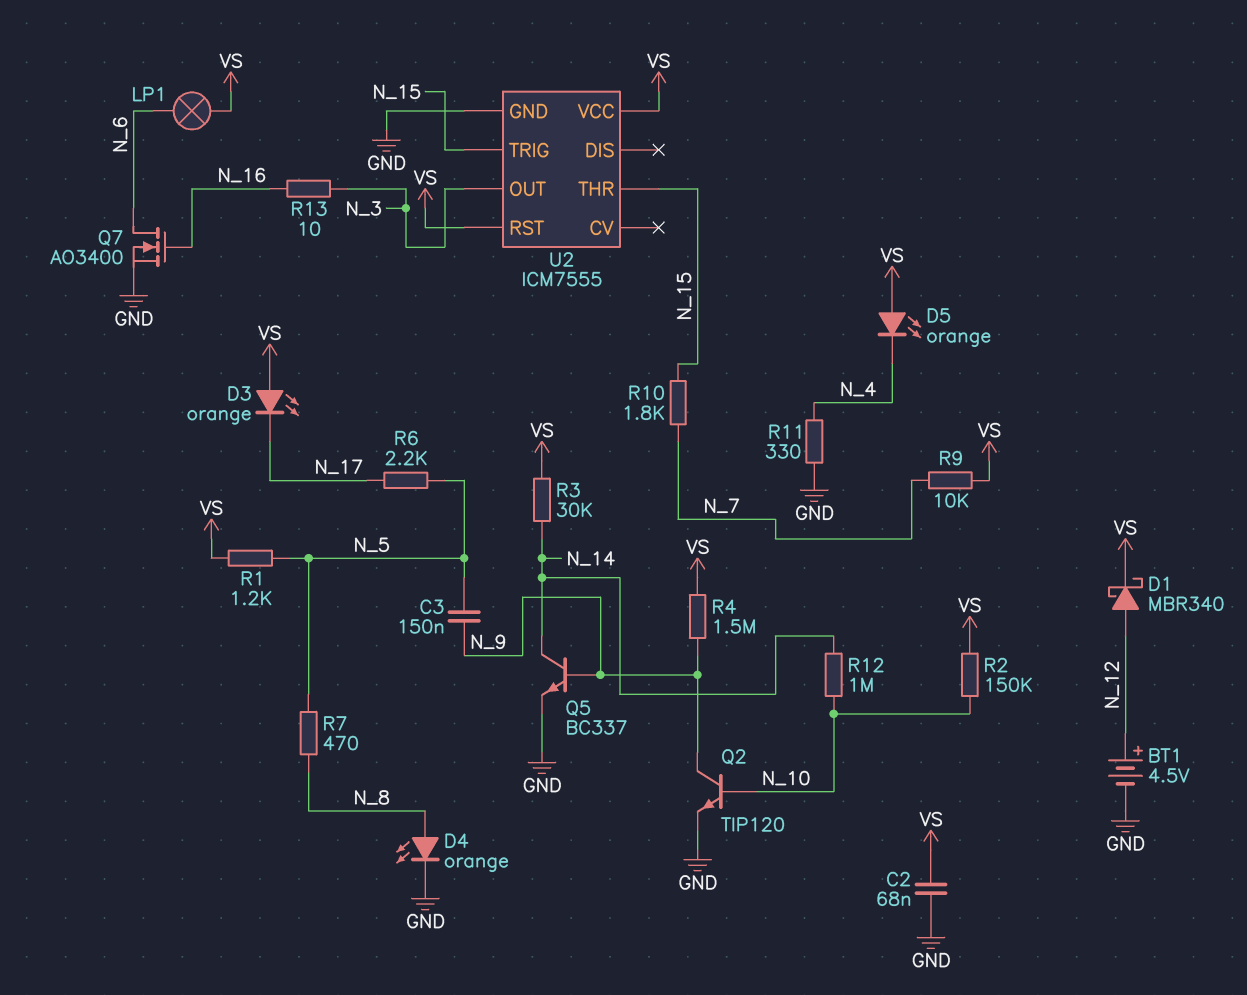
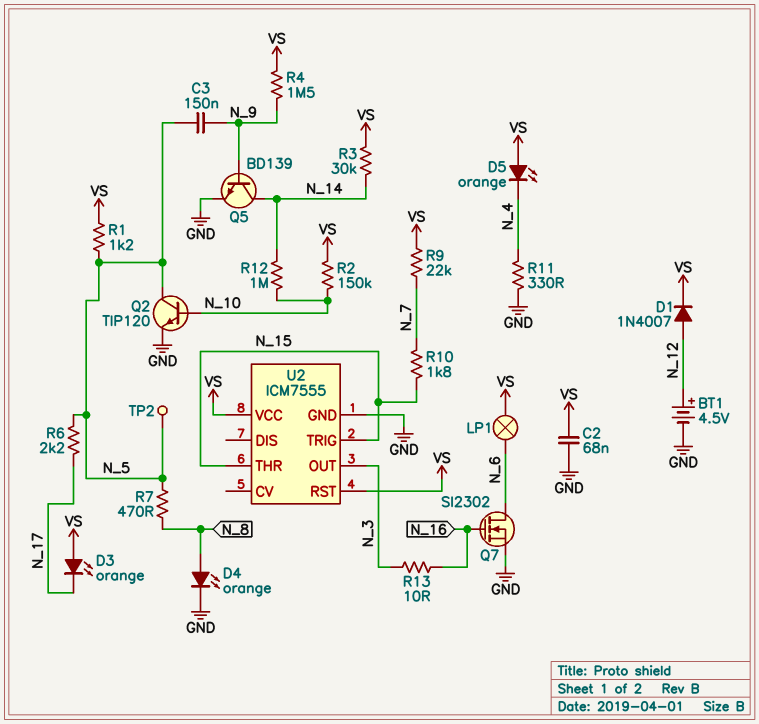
D1: schottky MBR340 (A N_12, K VS) -> diode 1N4007 (A N_12, K VS)
Q2: NPN TIP120 (B N_10, C N_9, E GND) -> NPN TIP120 (B N_10, C N_5, E GND)
Q5: NPN BC337 (B N_9, C N_14, E GND) -> NPN BD139 (B N_9, C N_14, E GND)
Q7: NMOS AO3400 (G N_16, D N_6, S GND) -> NMOS SI2302 (G N_16, D N_6, S GND)
R9: 10k (N_7, VS) -> 22k (N_7, VS)
TP2: none -> test point (N_5)

